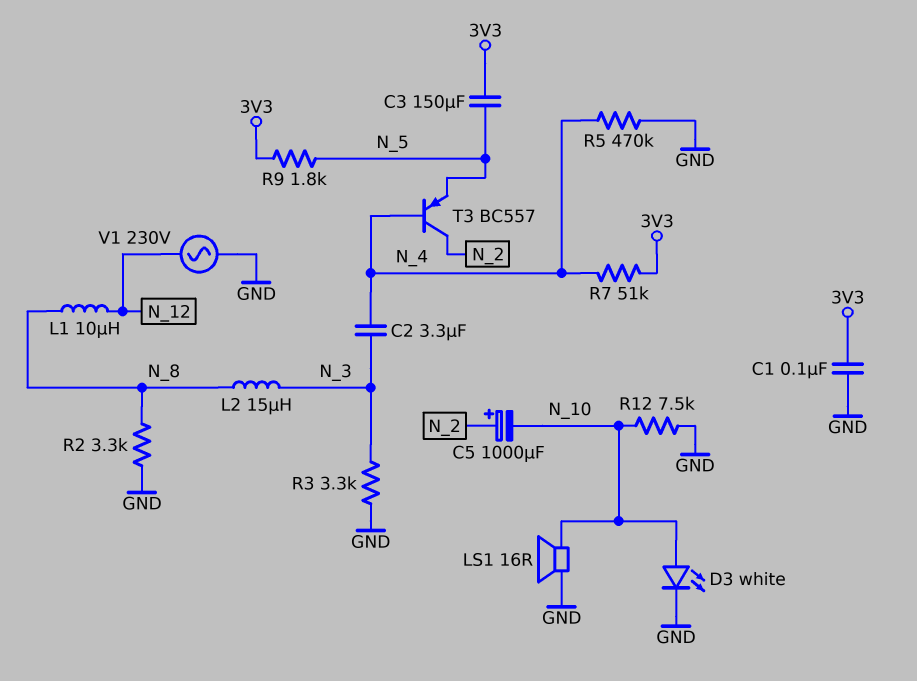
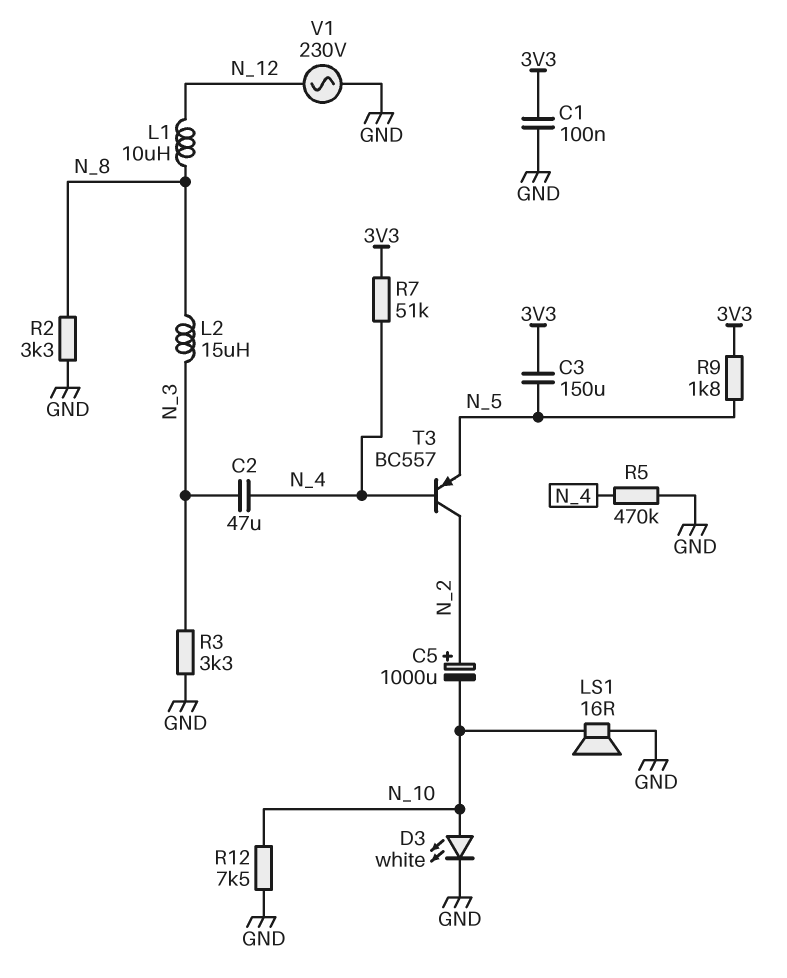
C2: 3.3uF (N_3, N_4) -> 47uF (N_3, N_4)

